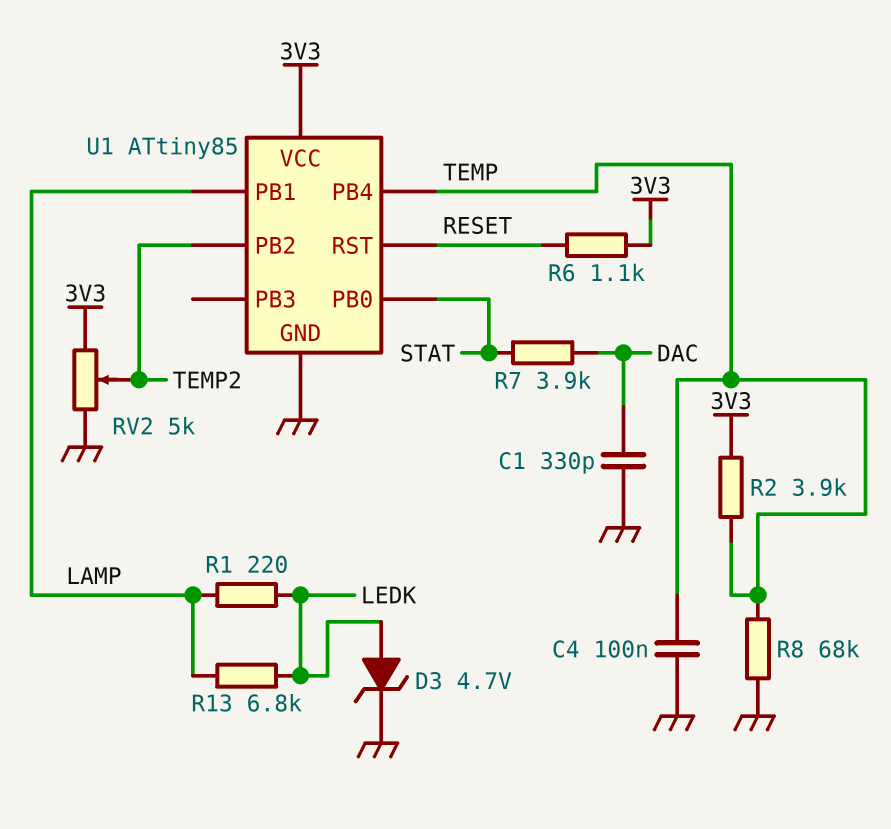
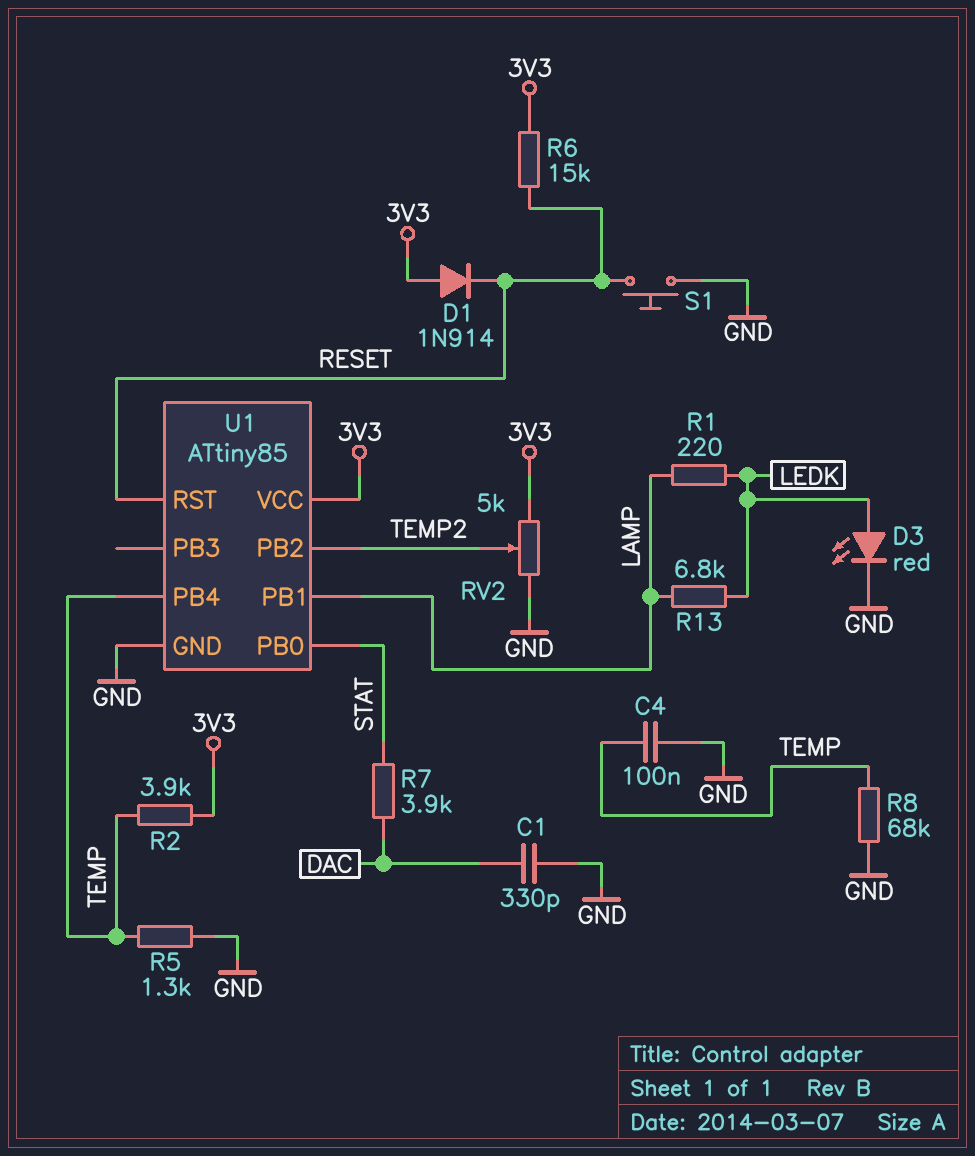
D1: none -> diode 1N914 (A 3V3, K RESET)
D3: zener 4.7V (A LEDK, K GND) -> LED red (A LEDK, K GND)
R5: none -> 1.3k (GND, TEMP)
R6: 1.1k (3V3, RESET) -> 15k (3V3, RESET)
S1: none -> button (GND, RESET)

